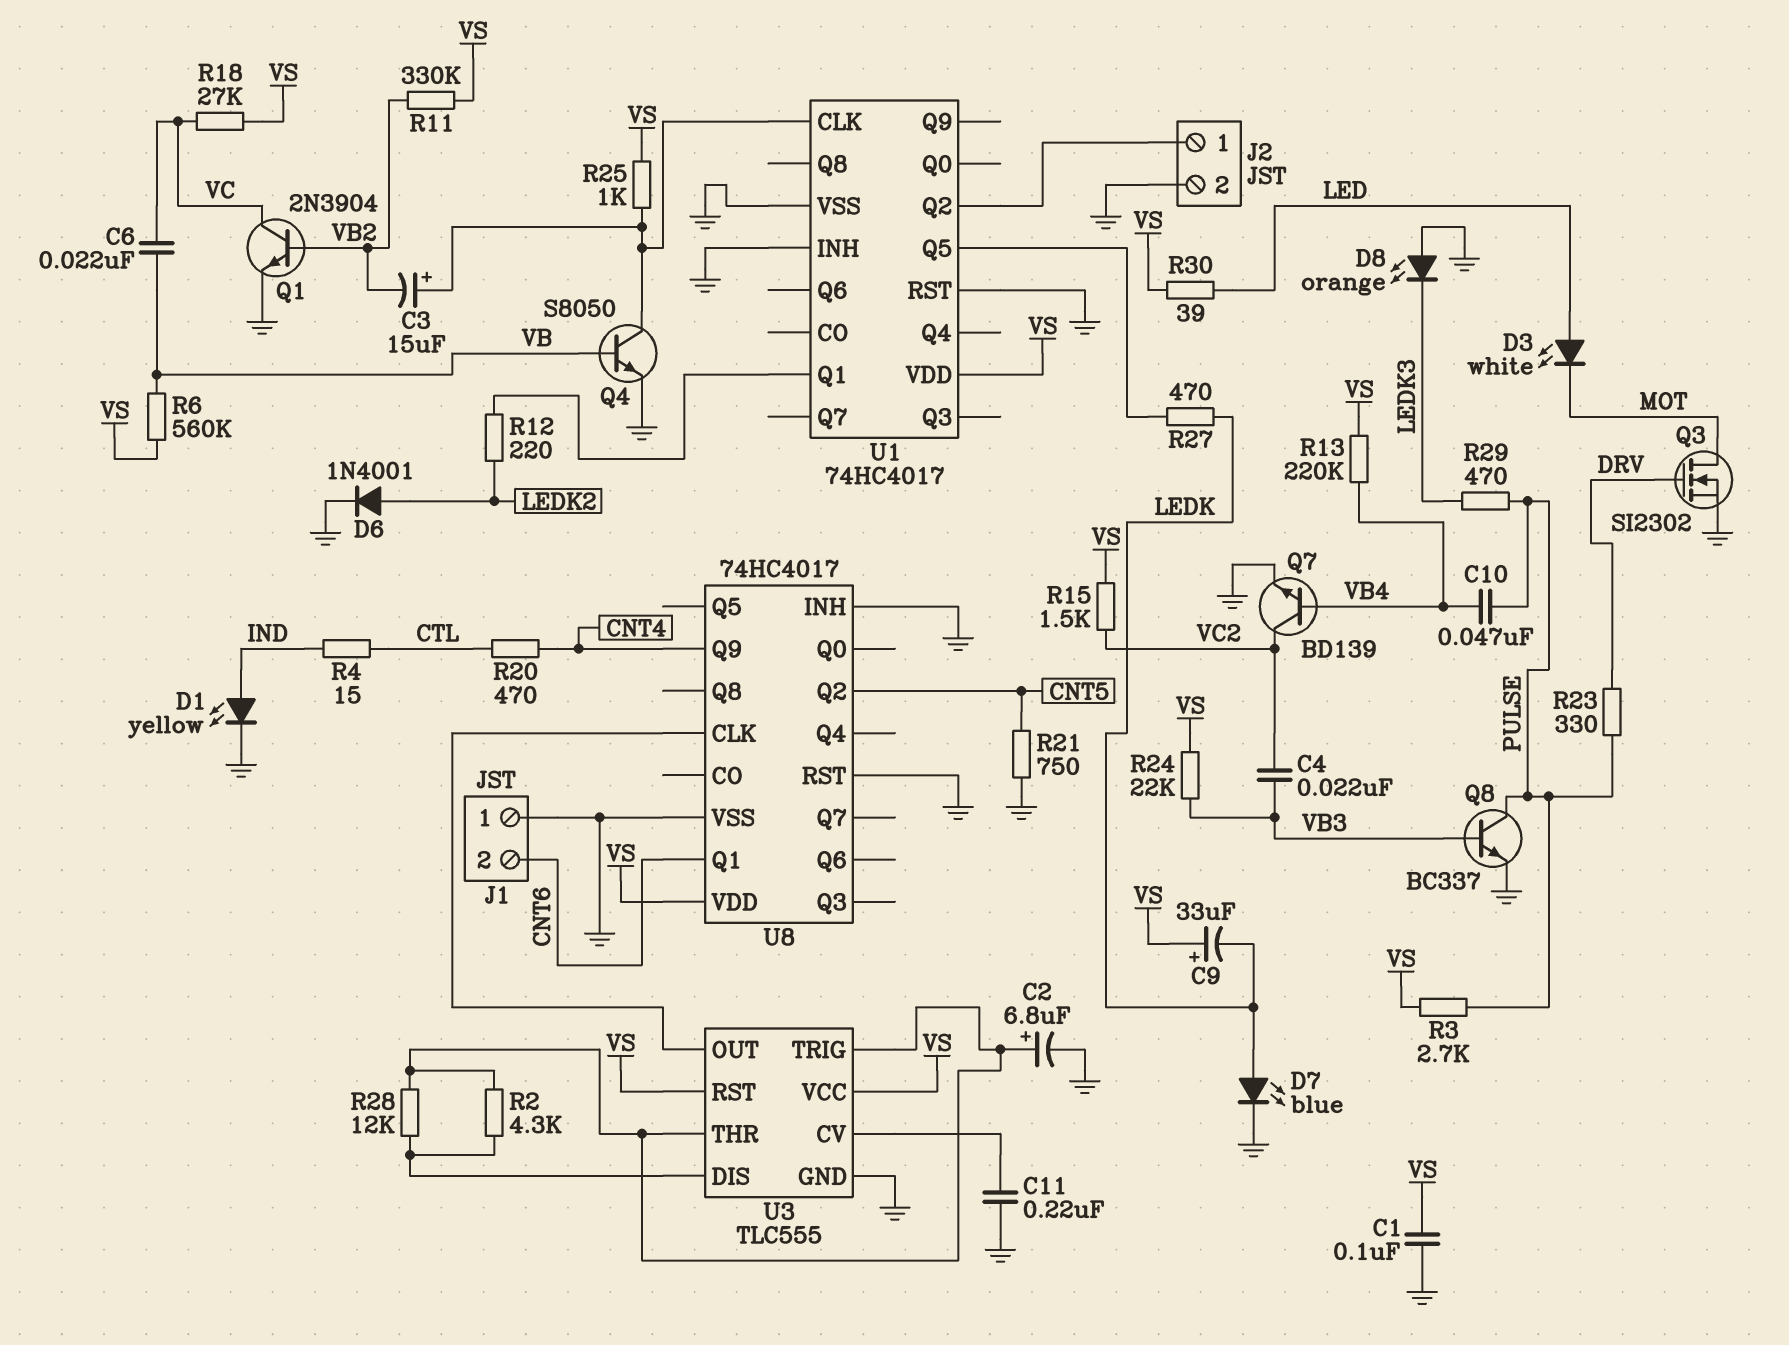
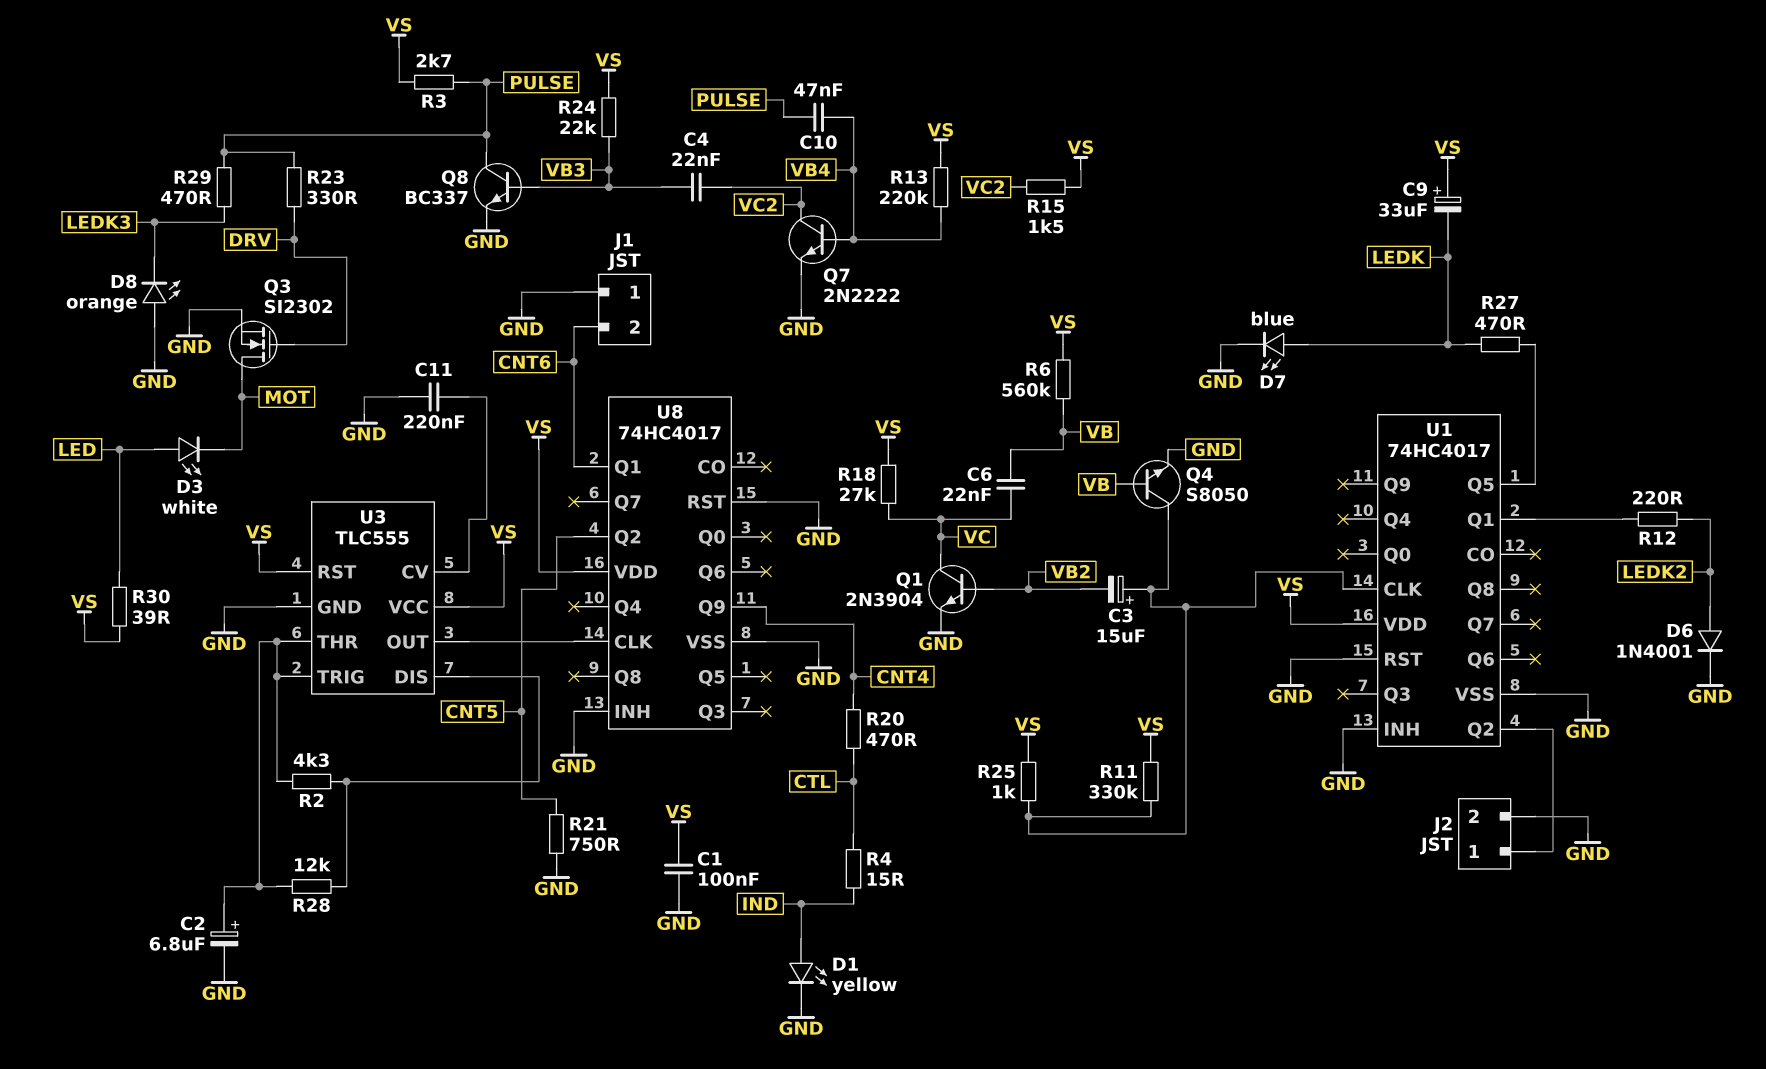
Q7: NPN BD139 (B VB4, C VC2, E GND) -> NPN 2N2222 (B VB4, C VC2, E GND)
R11: 330k (VB2, VS) -> 330k (U1/CLK, VS)

